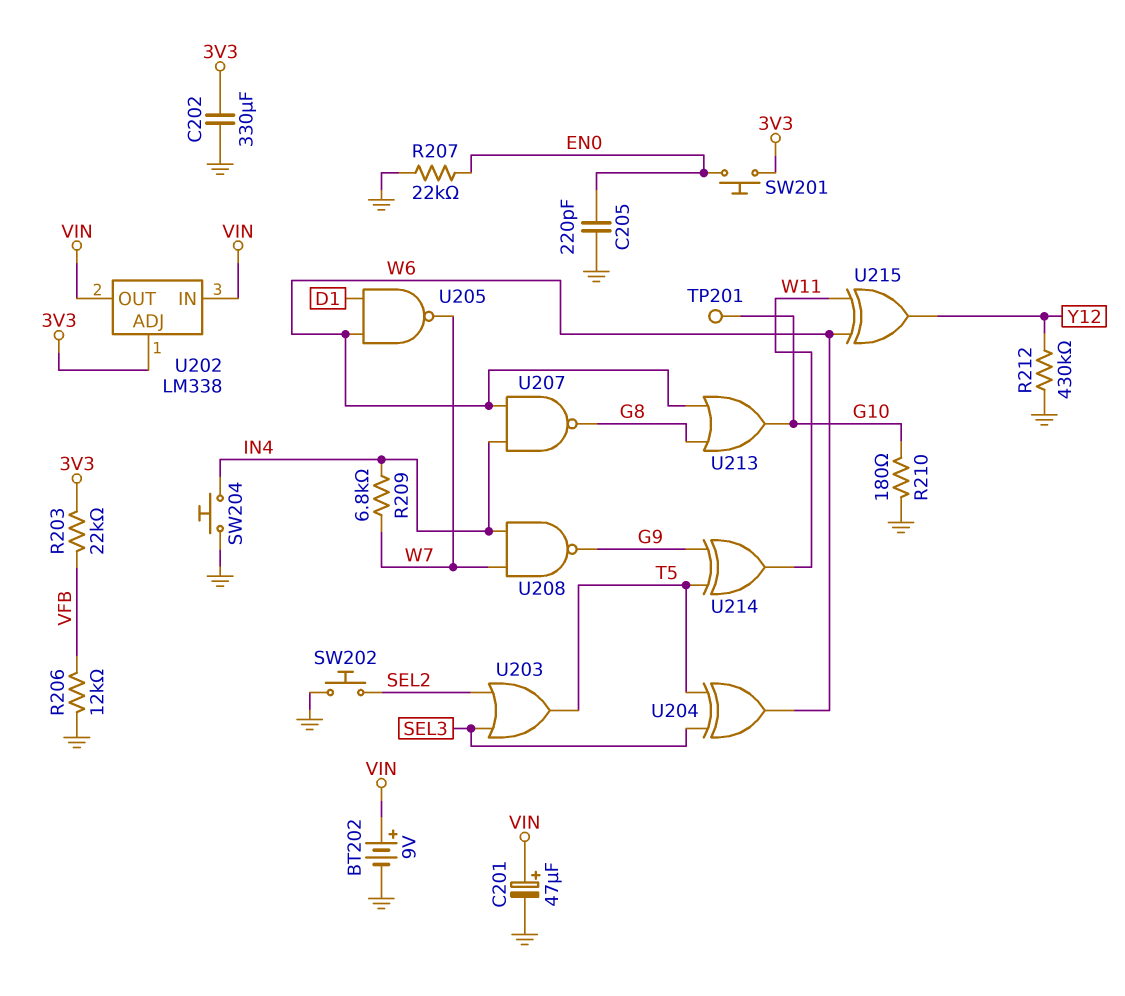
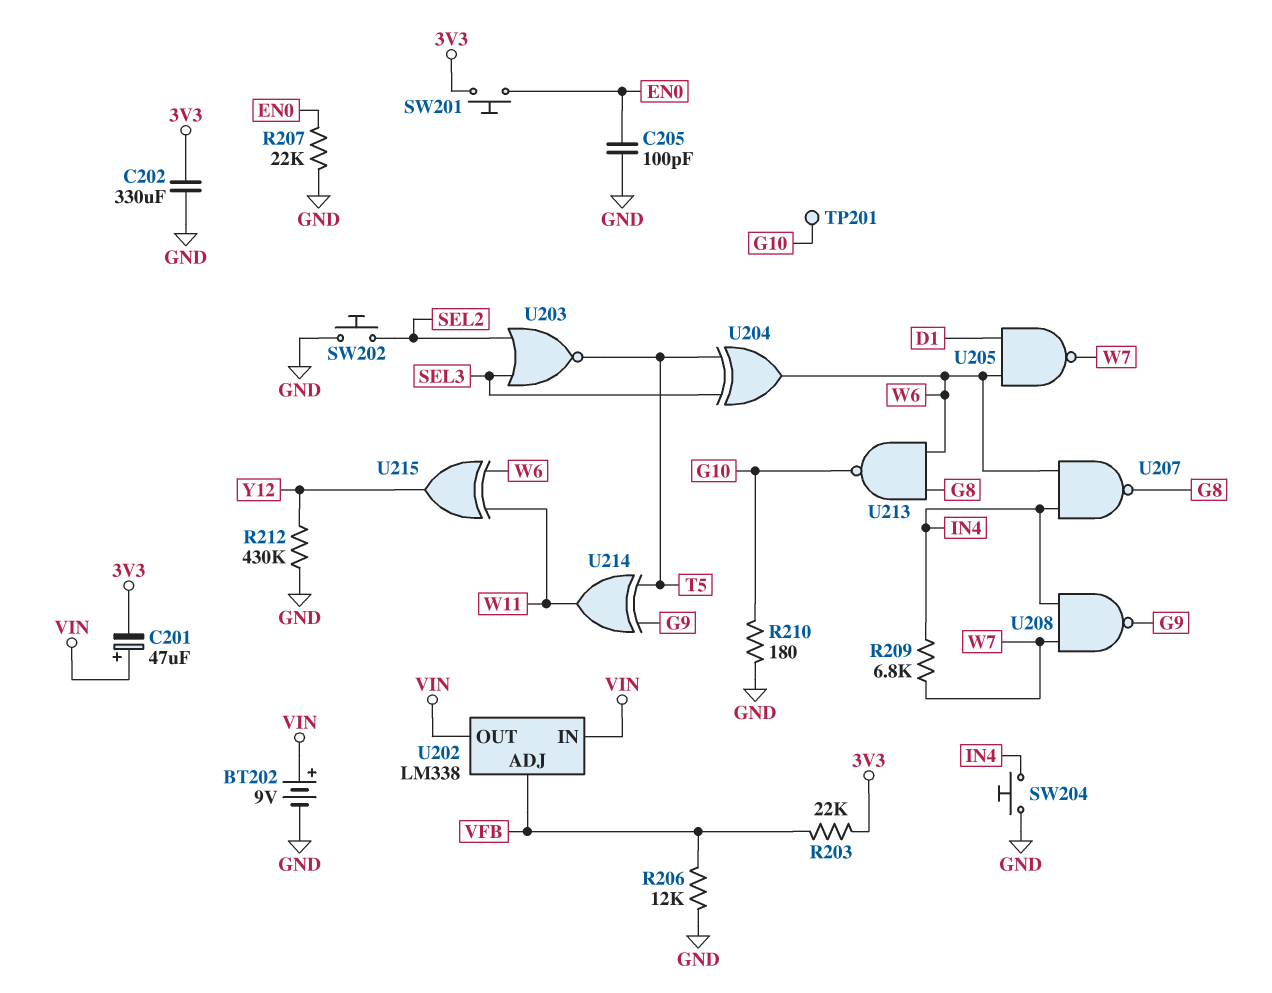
C201: 47uF (plus VIN, minus GND) -> 47uF (plus VIN, minus 3V3)
C205: 220pF (EN0, GND) -> 100pF (EN0, GND)
U202 pin ADJ: 3V3 -> VFB
U203: OR (in SEL2, in SEL3, out T5) -> NOR (in SEL2, in SEL3, out T5)
U213: OR (in G8, in W6, out G10) -> NAND (in G8, in W6, out G10)

